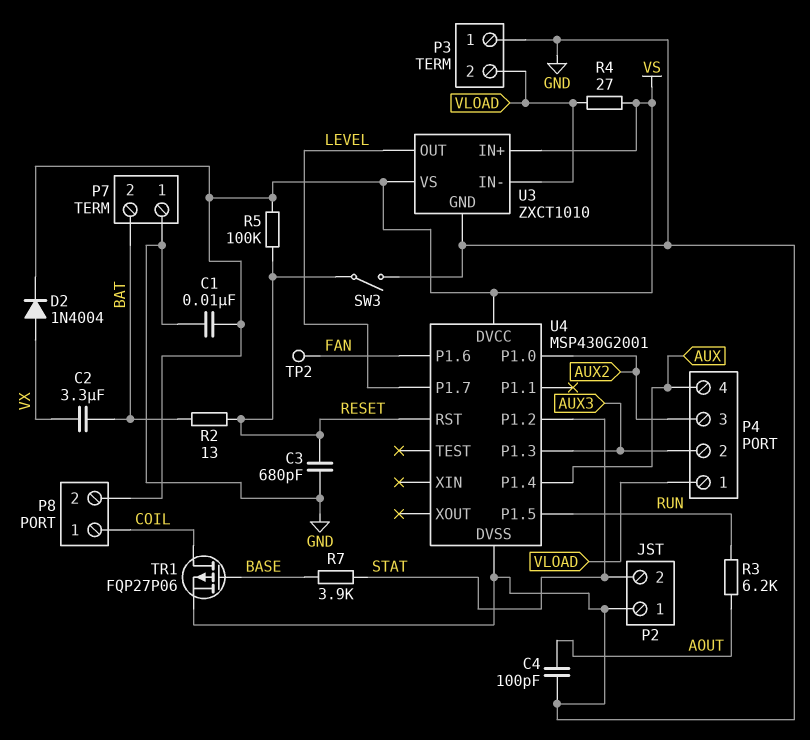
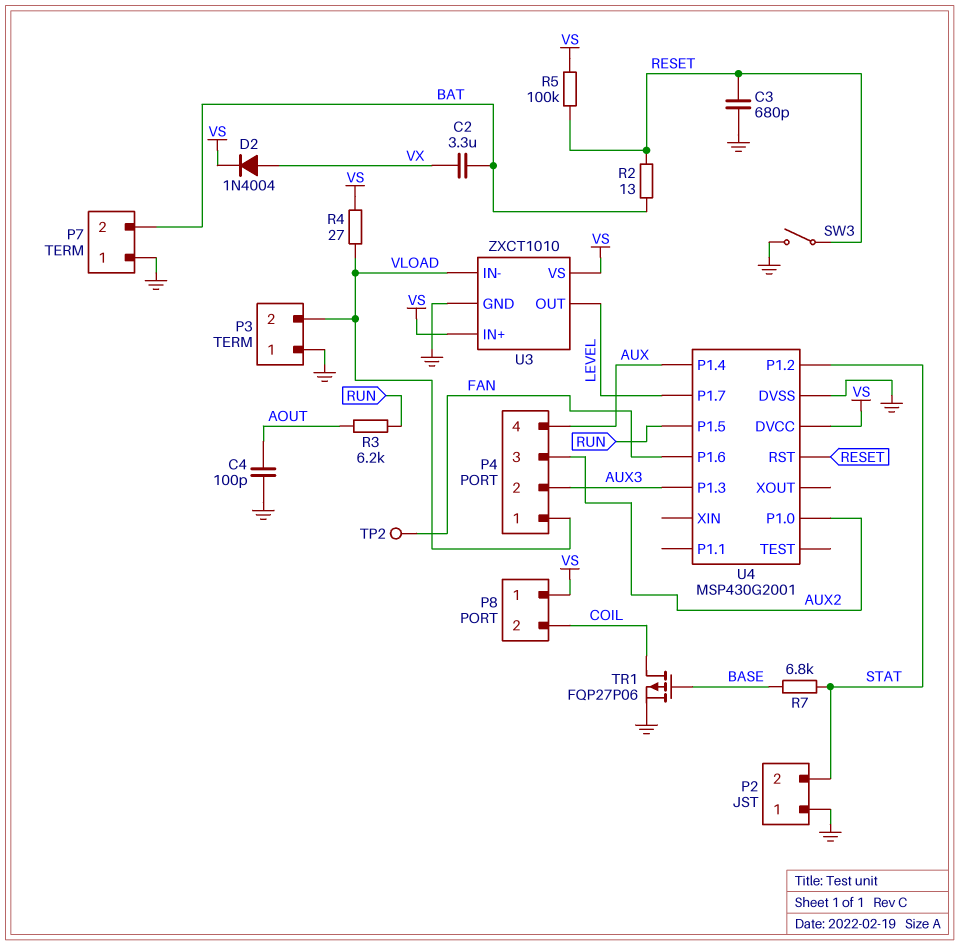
C1: 10nF (GND, VS) -> none
P8 pin 1: COIL -> VS
P8 pin 2: VS -> COIL
R7: 3.9k (BASE, STAT) -> 6.8k (BASE, STAT)

